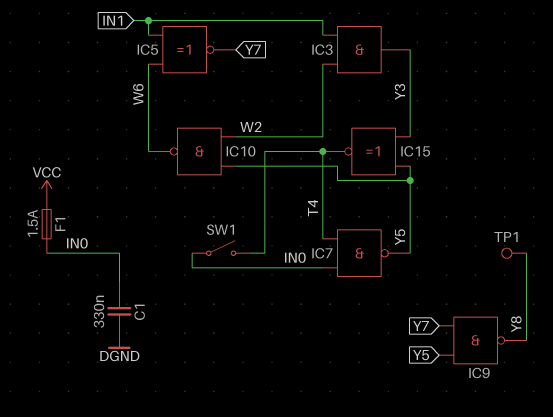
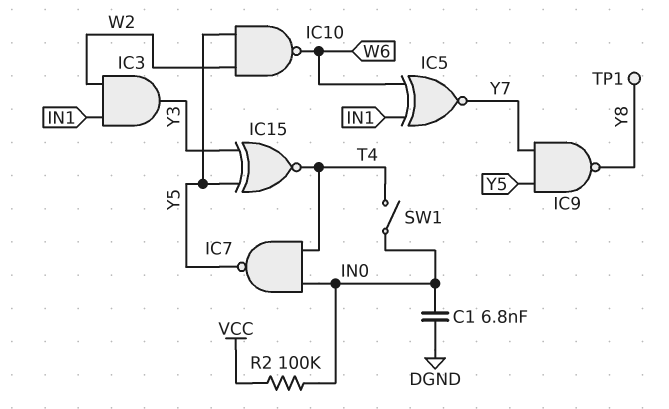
C1: 330nF (DGND, IN0) -> 6.8nF (DGND, IN0)
F1: 1.5A (IN0, VCC) -> none
R2: none -> 100k (IN0, VCC)

